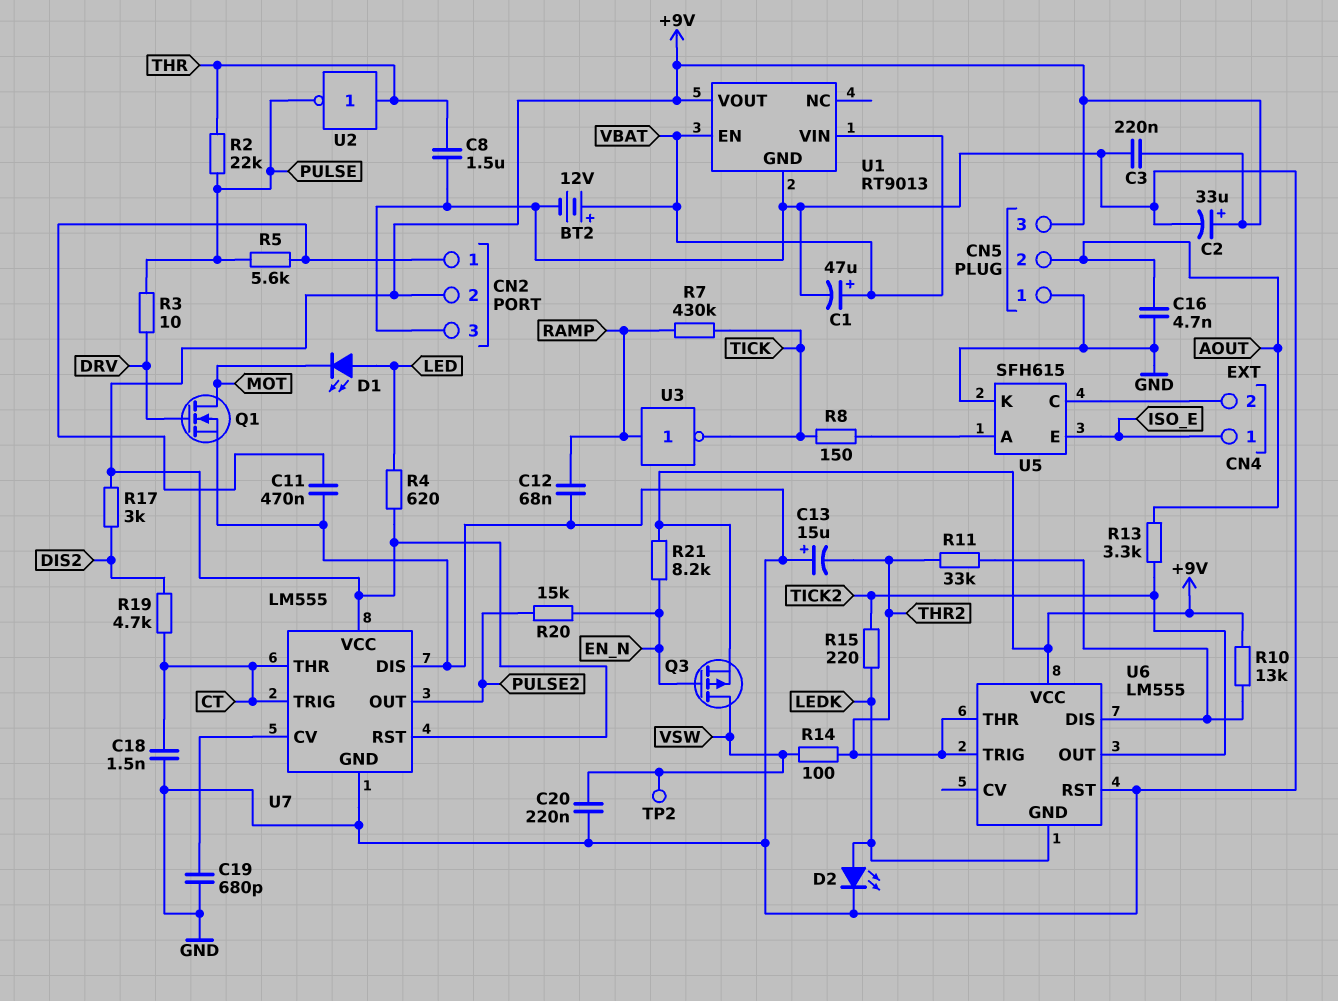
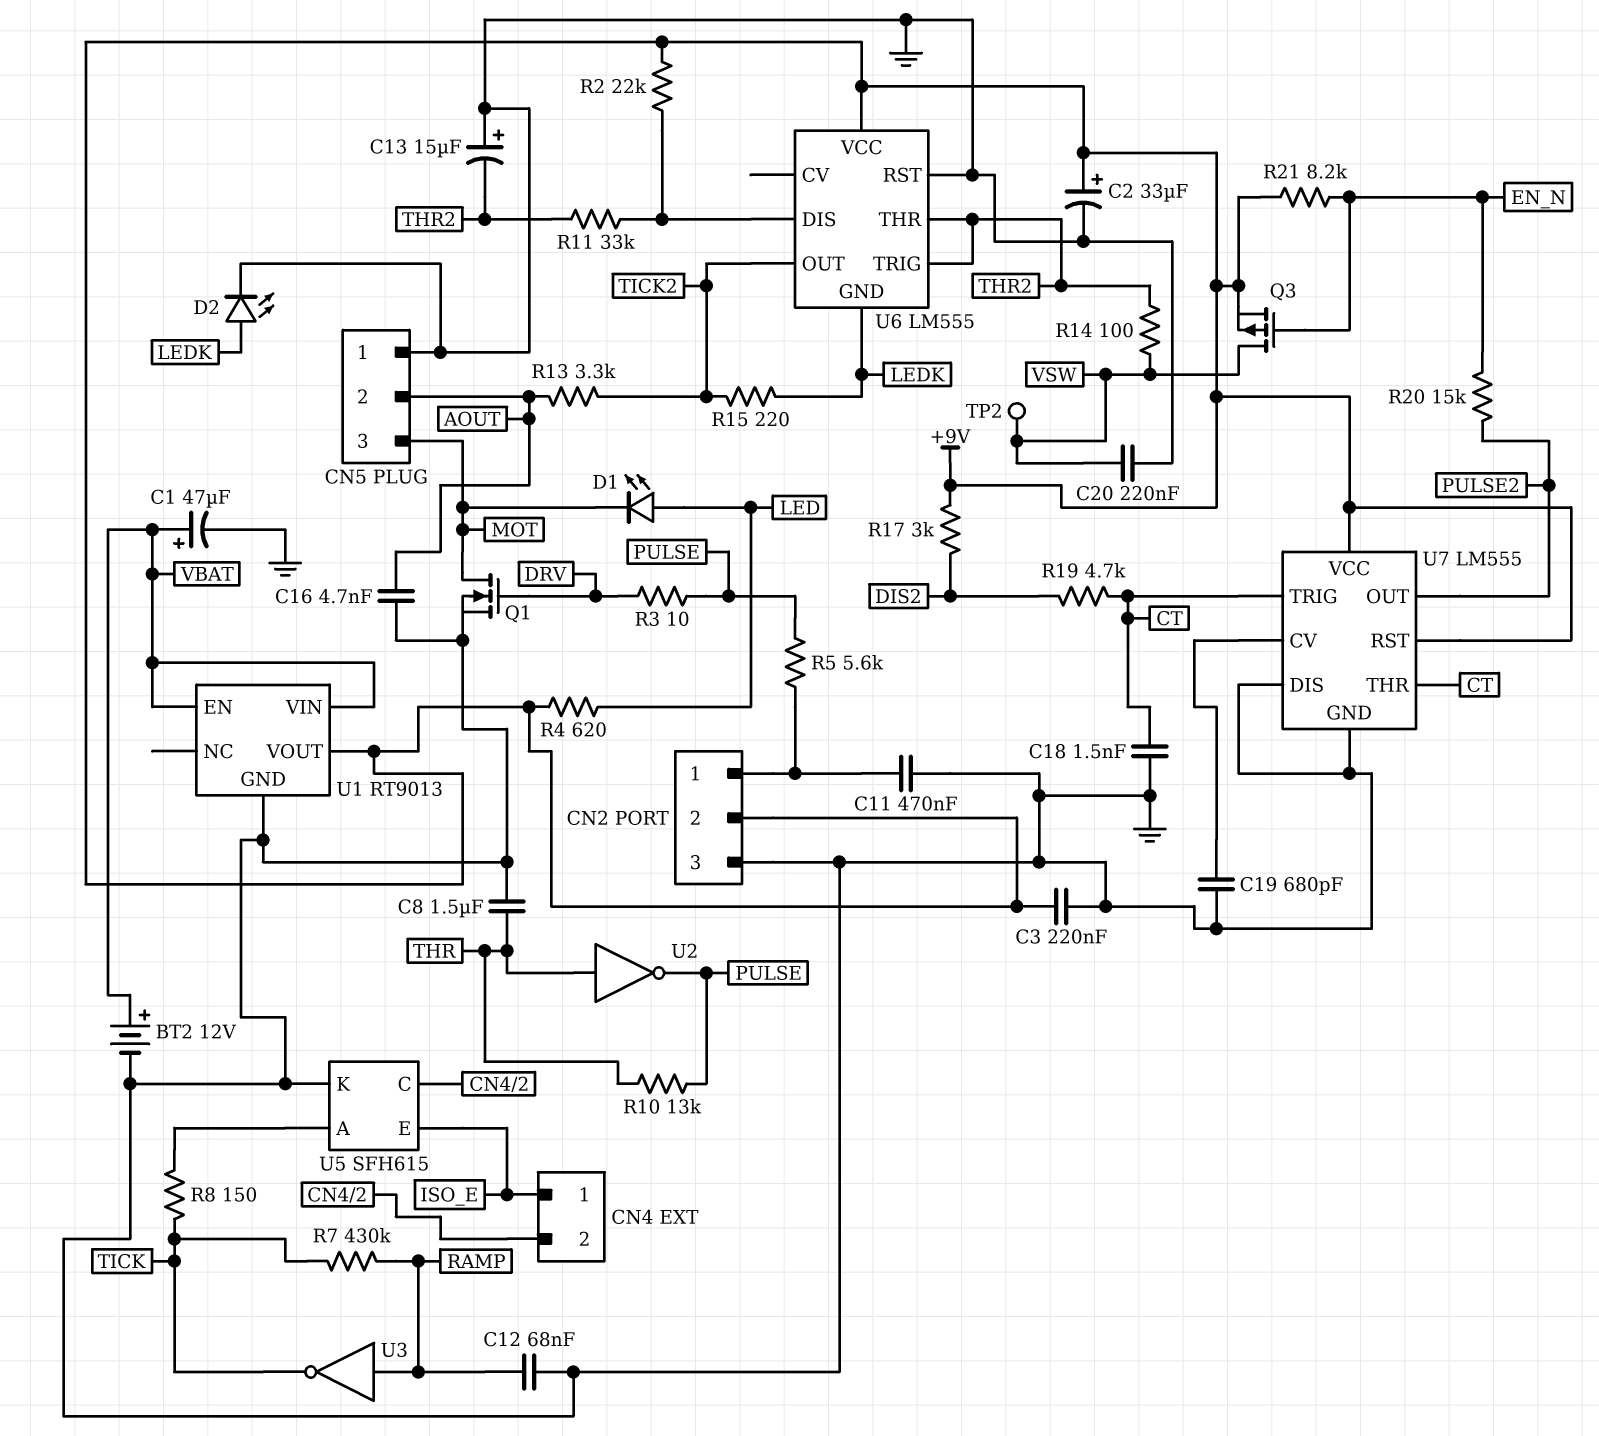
CN5 pin 3: +9V -> MOT
R2: 22k (PULSE, THR) -> 22k (+9V, U6/DIS)
R10: 13k (+9V, U6/DIS) -> 13k (PULSE, THR)

